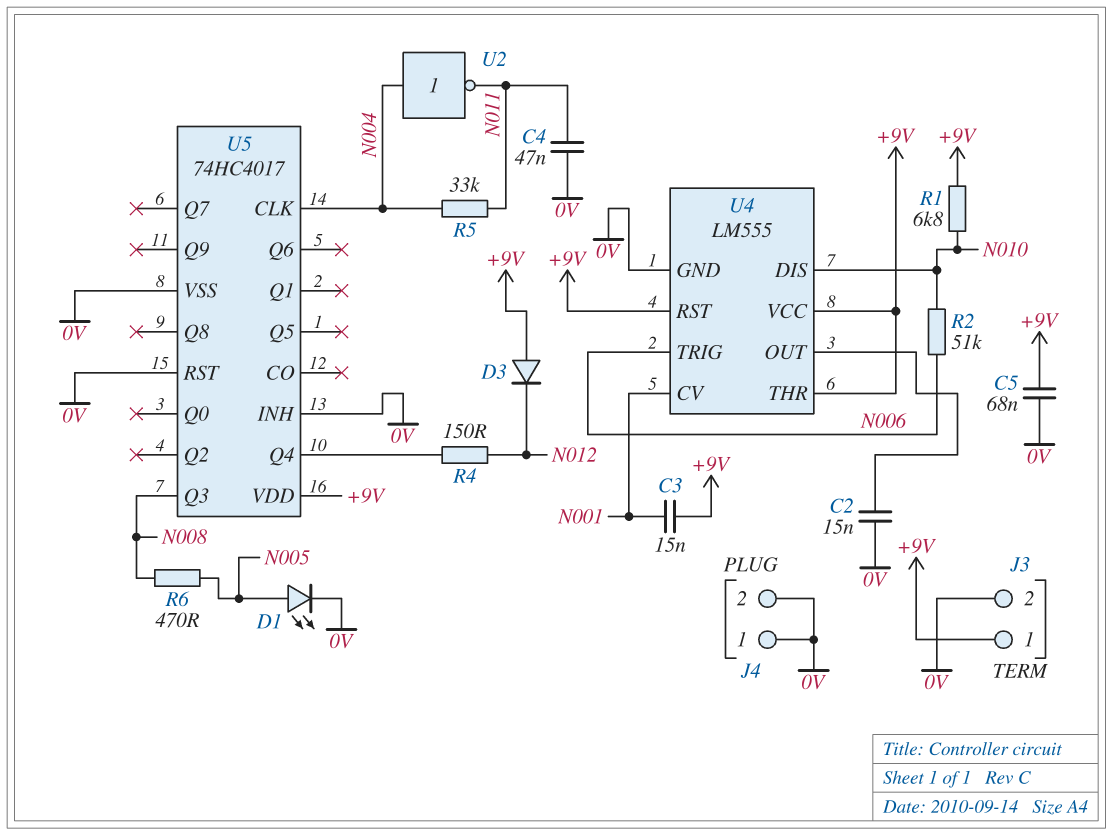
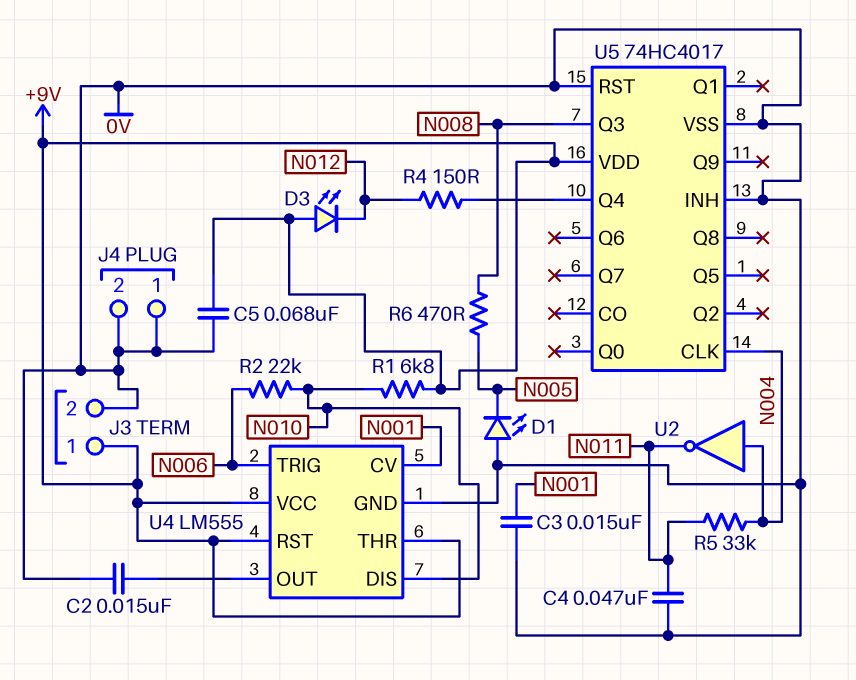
C3: 15nF (+9V, N001) -> 15nF (0V, N001)
D1: LED (A N005, K 0V) -> LED (A 0V, K N005)
D3: diode (A +9V, K N012) -> LED (A +9V, K N012)
R2: 51k (N006, N010) -> 22k (N006, N010)

